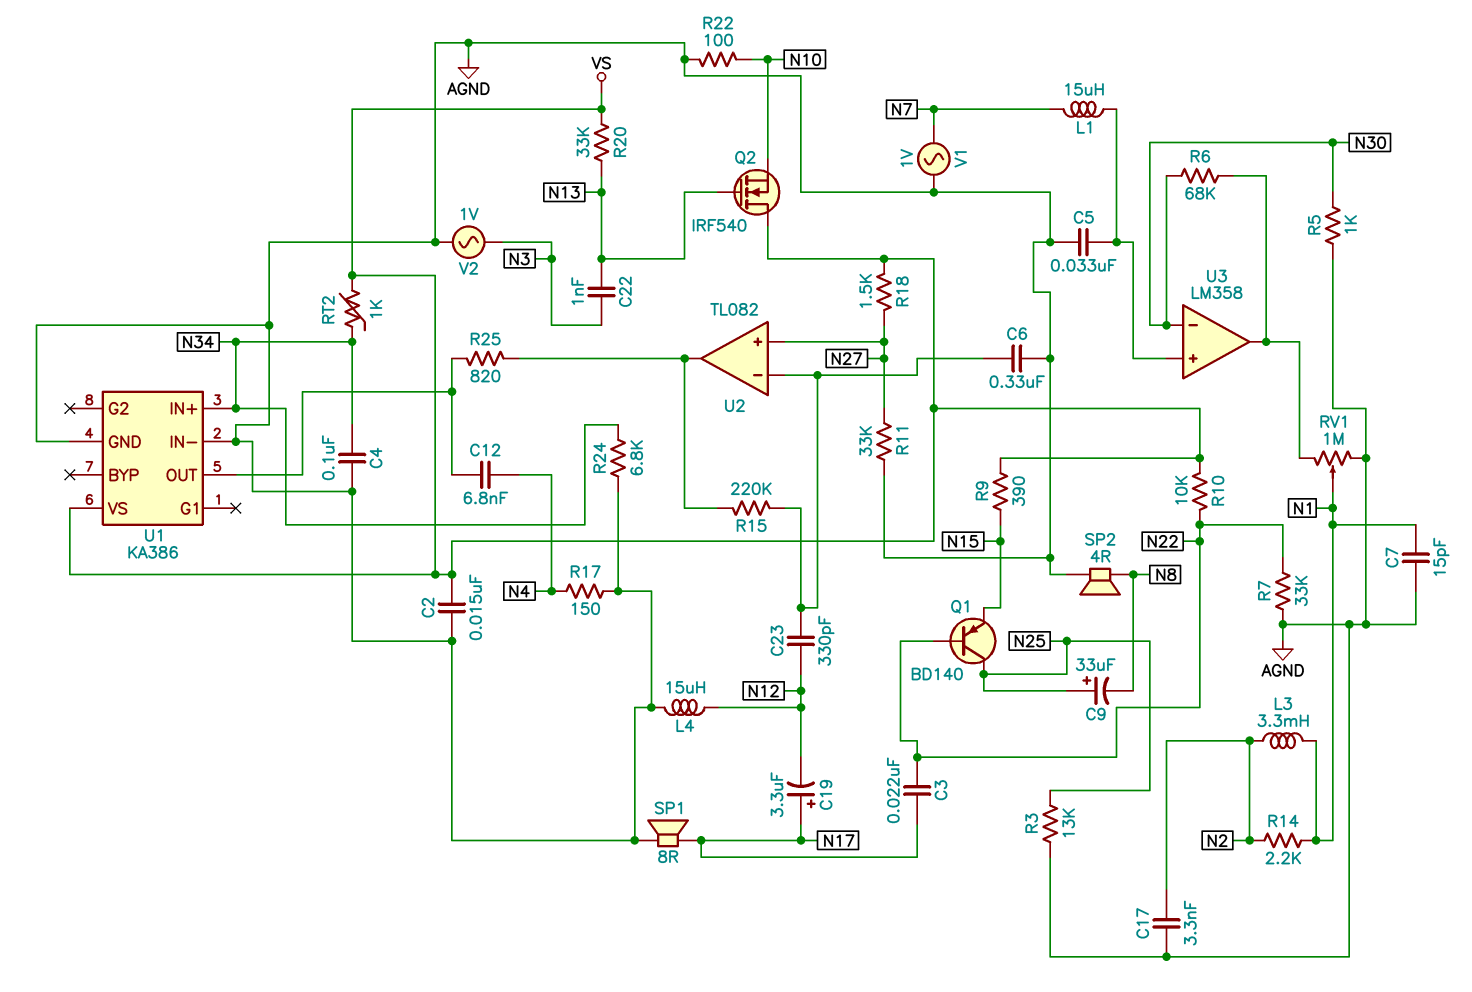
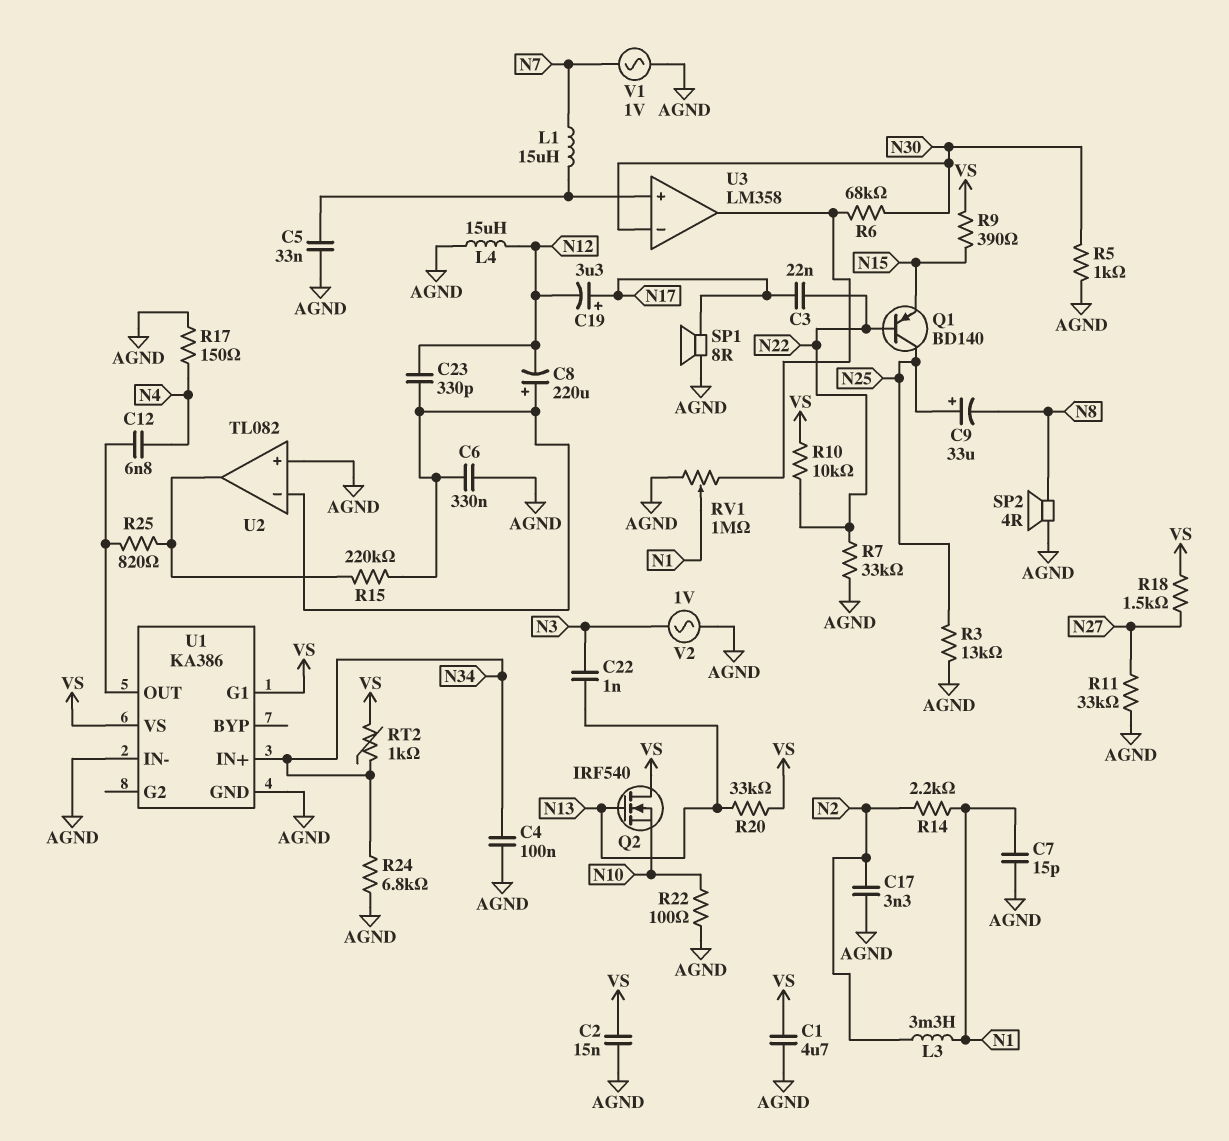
C1: none -> 4.7uF (AGND, VS)
C8: none -> 220uF (plus U2/in-, minus N12)
U1 pin G1: none -> VS
U2 pin in+: N27 -> AGND

